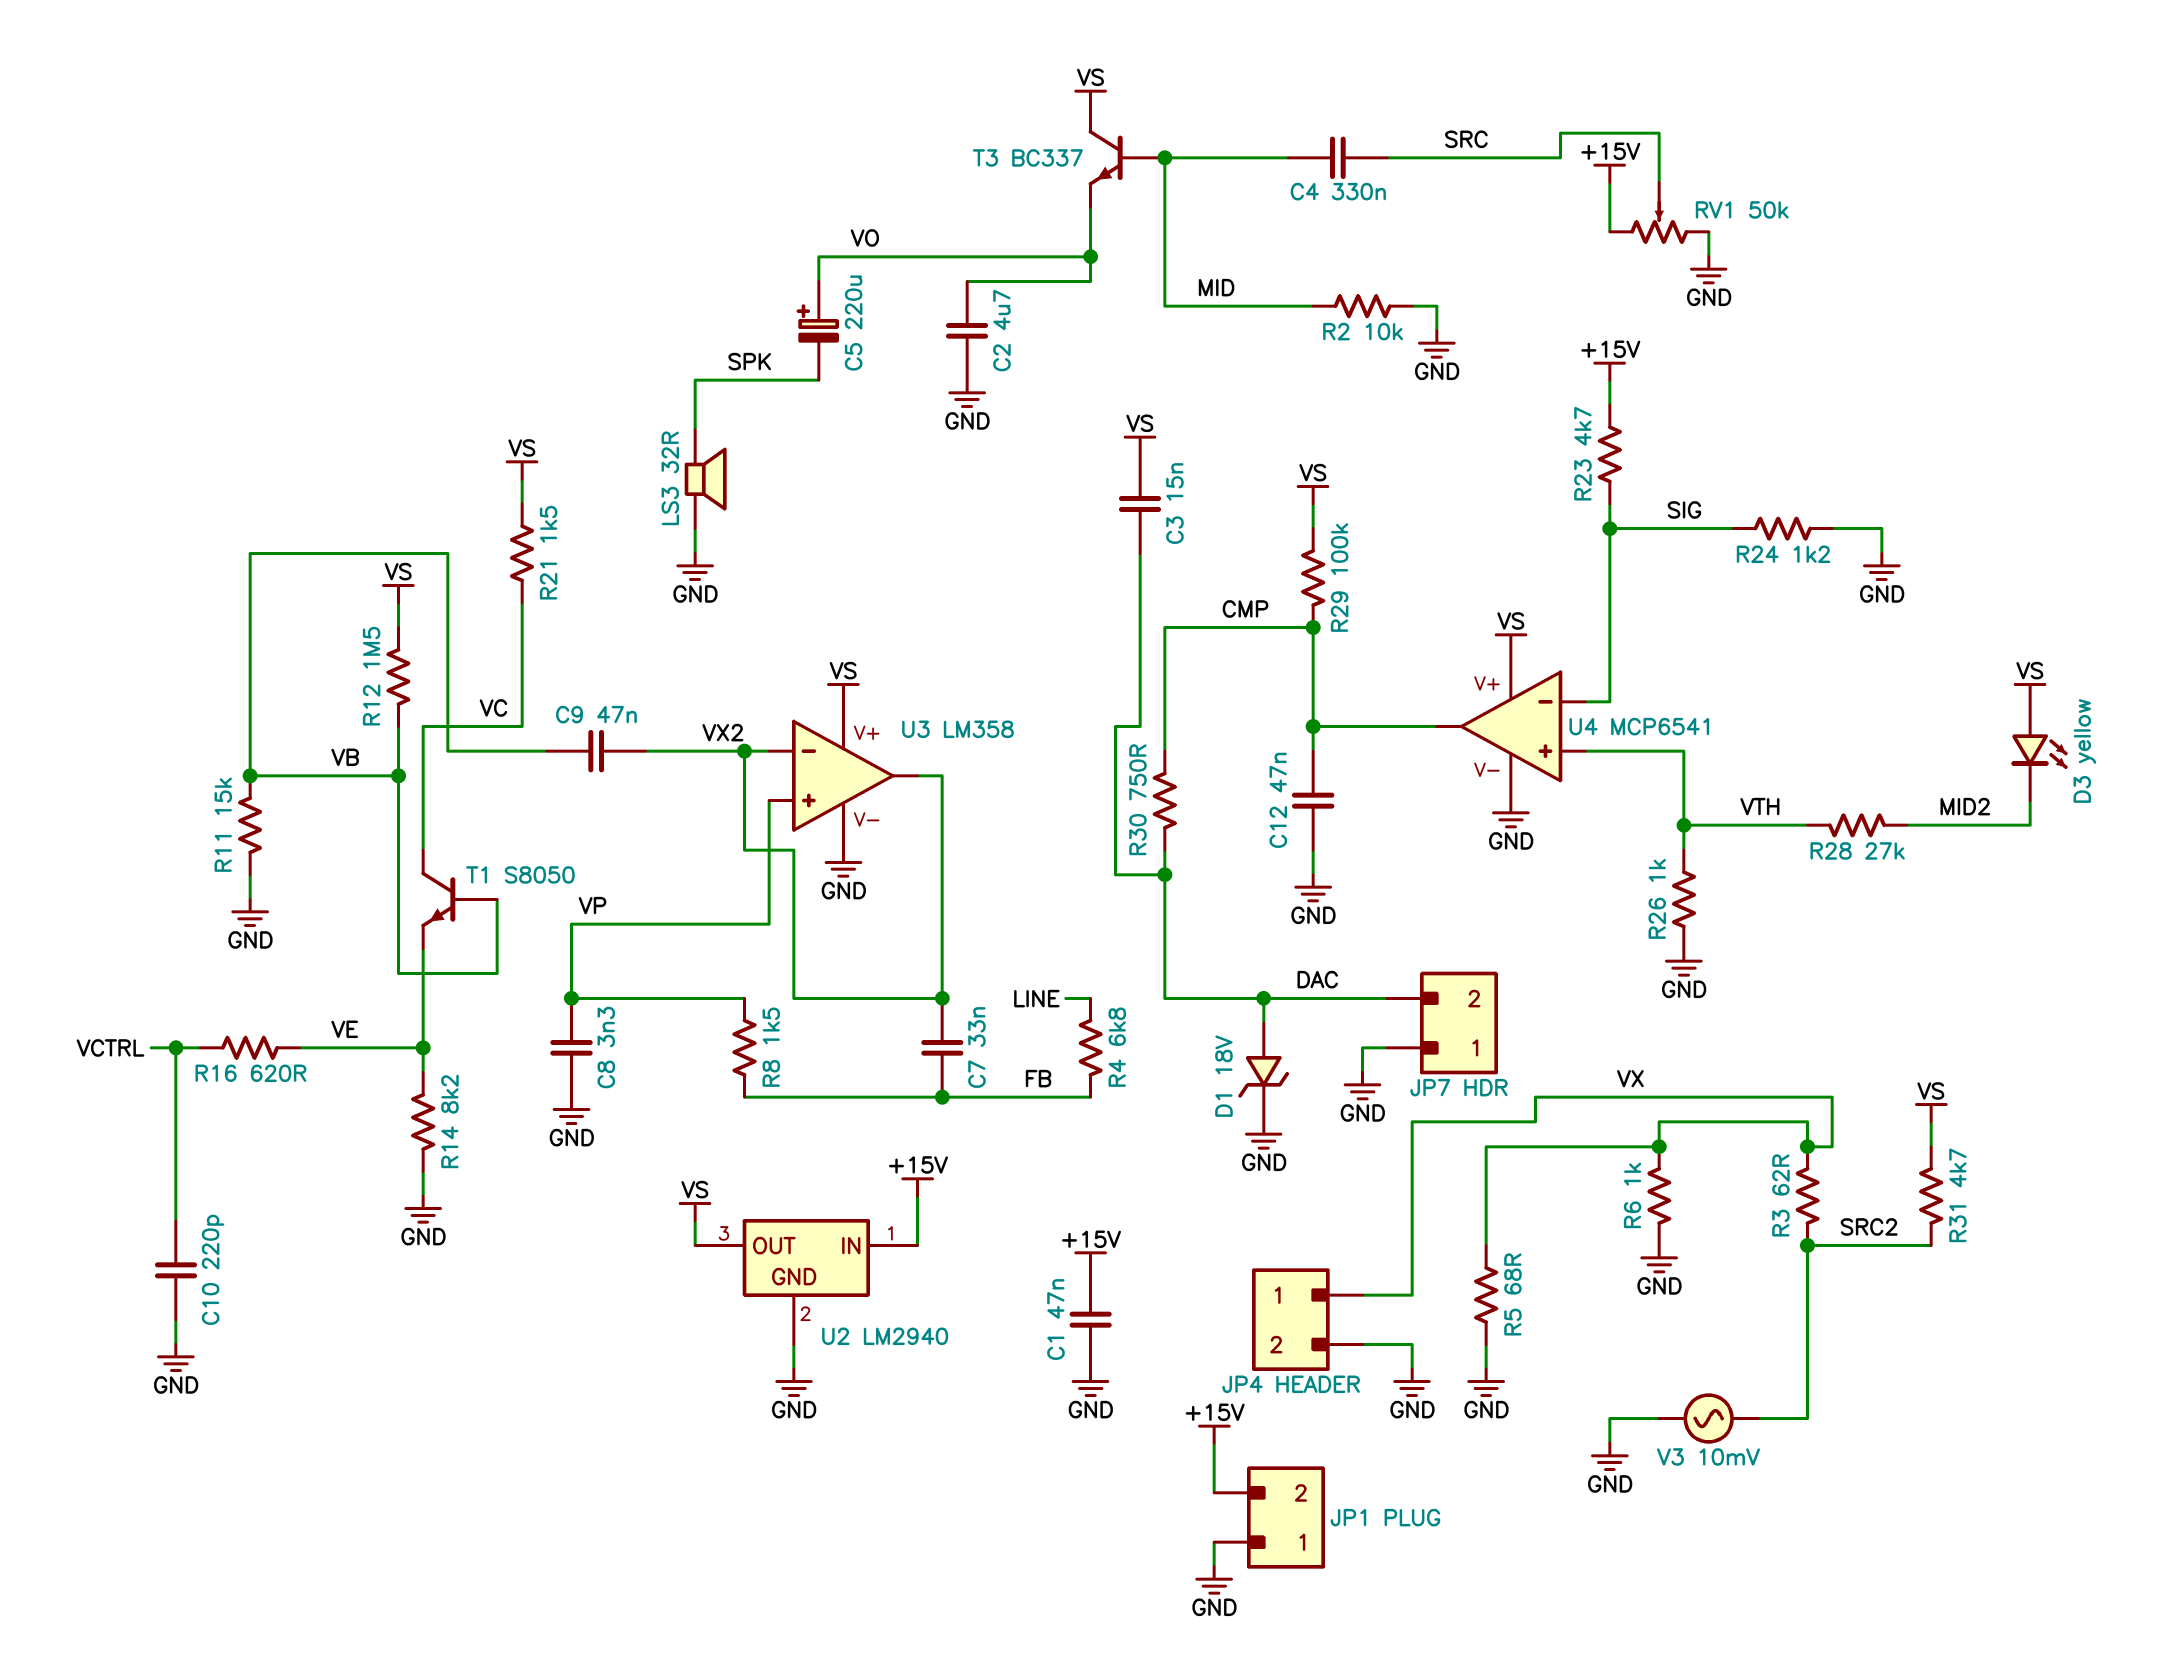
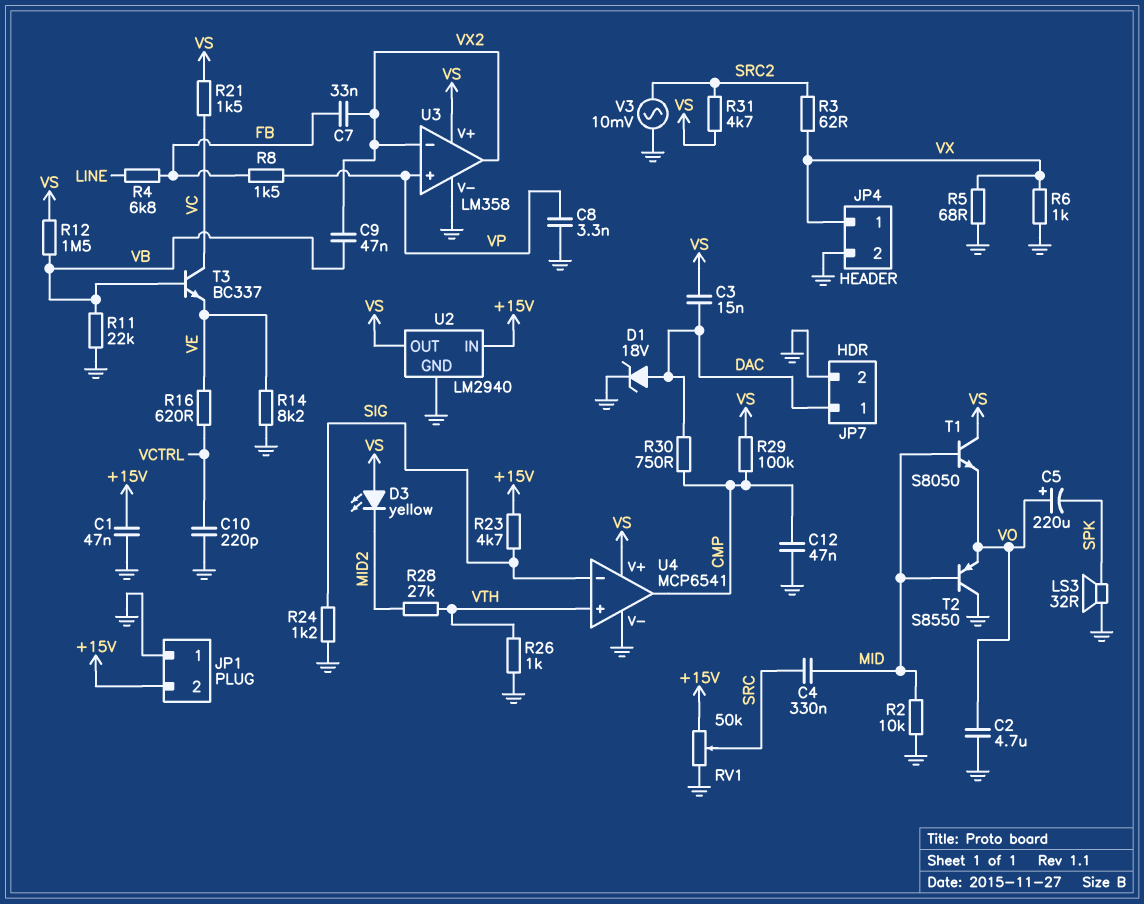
JP7 pin 1: GND -> DAC
JP7 pin 2: DAC -> GND
R11: 15k (GND, VB) -> 22k (GND, VB)
T1: NPN S8050 (B VB, C VC, E VE) -> NPN S8050 (B MID, C VS, E VO)
T2: none -> PNP S8550 (B MID, C GND, E VO)
T3: NPN BC337 (B MID, C VS, E VO) -> NPN BC337 (B VB, C VC, E VE)

